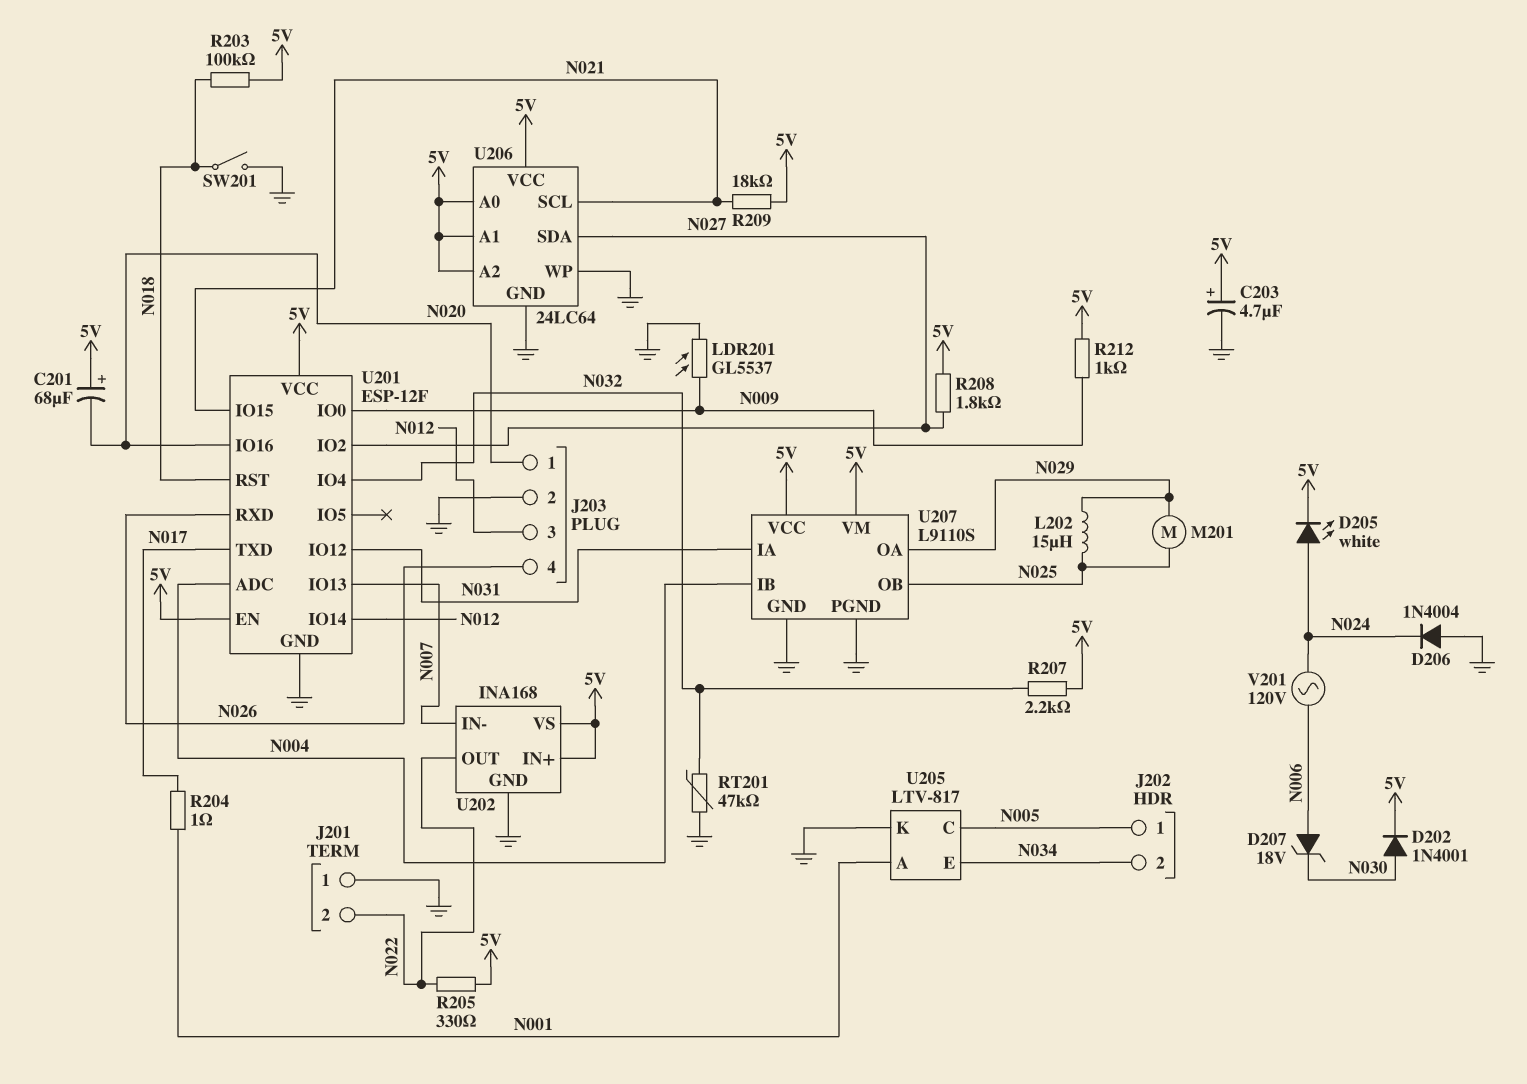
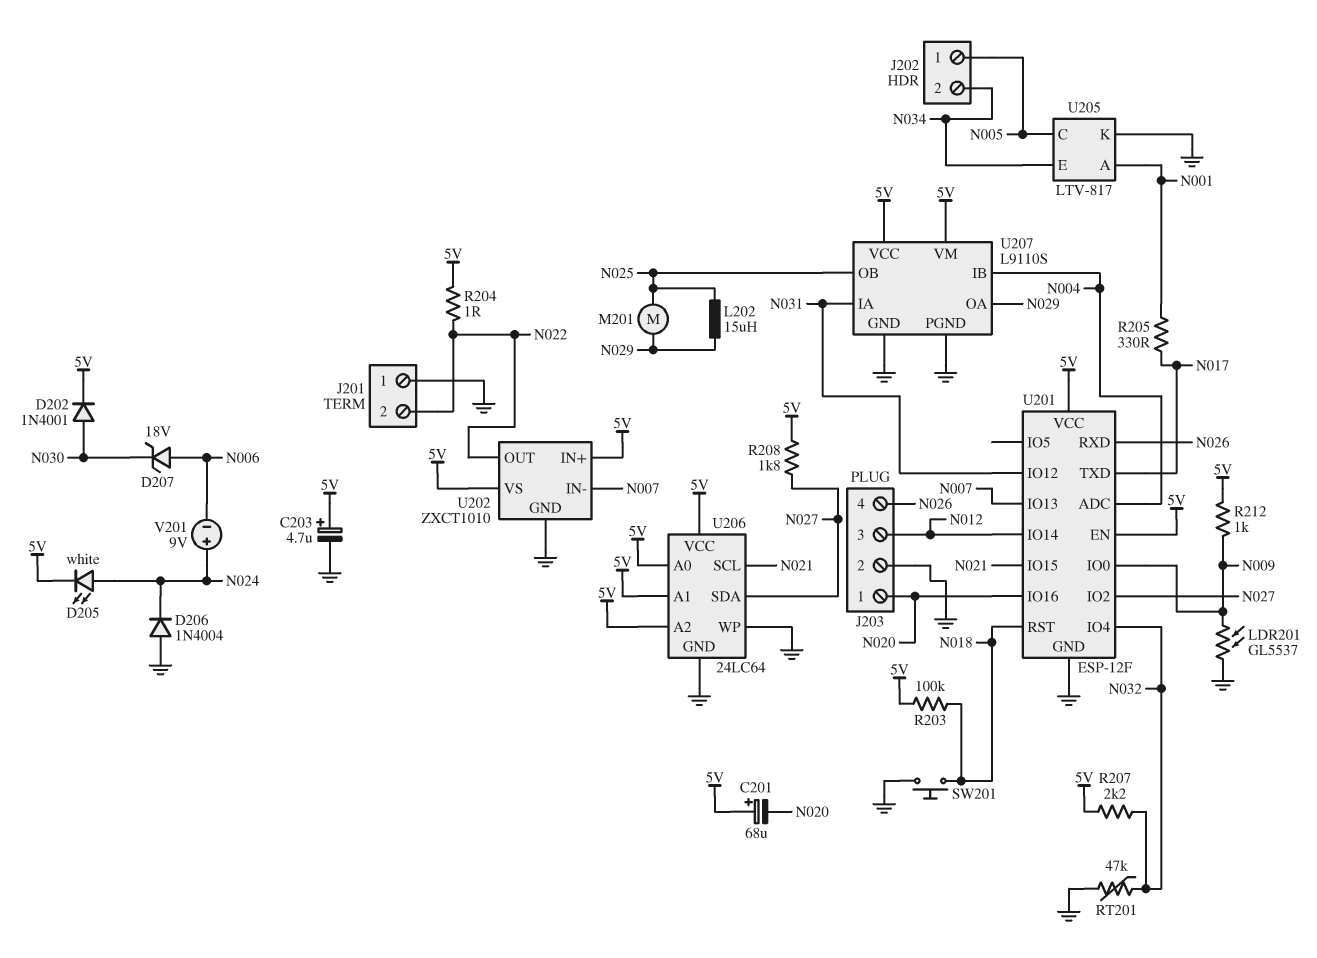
R204: 1 (N001, N017) -> 1 (5V, N022)
R205: 330 (5V, N022) -> 330 (N001, N017)
R209: 18k (5V, N021) -> none
SW201: switch (GND, N018) -> button (GND, N018)
U202: INA168 -> ZXCT1010
V201: AC 120V (N006, N024) -> 9V (plus N024, minus N006)

